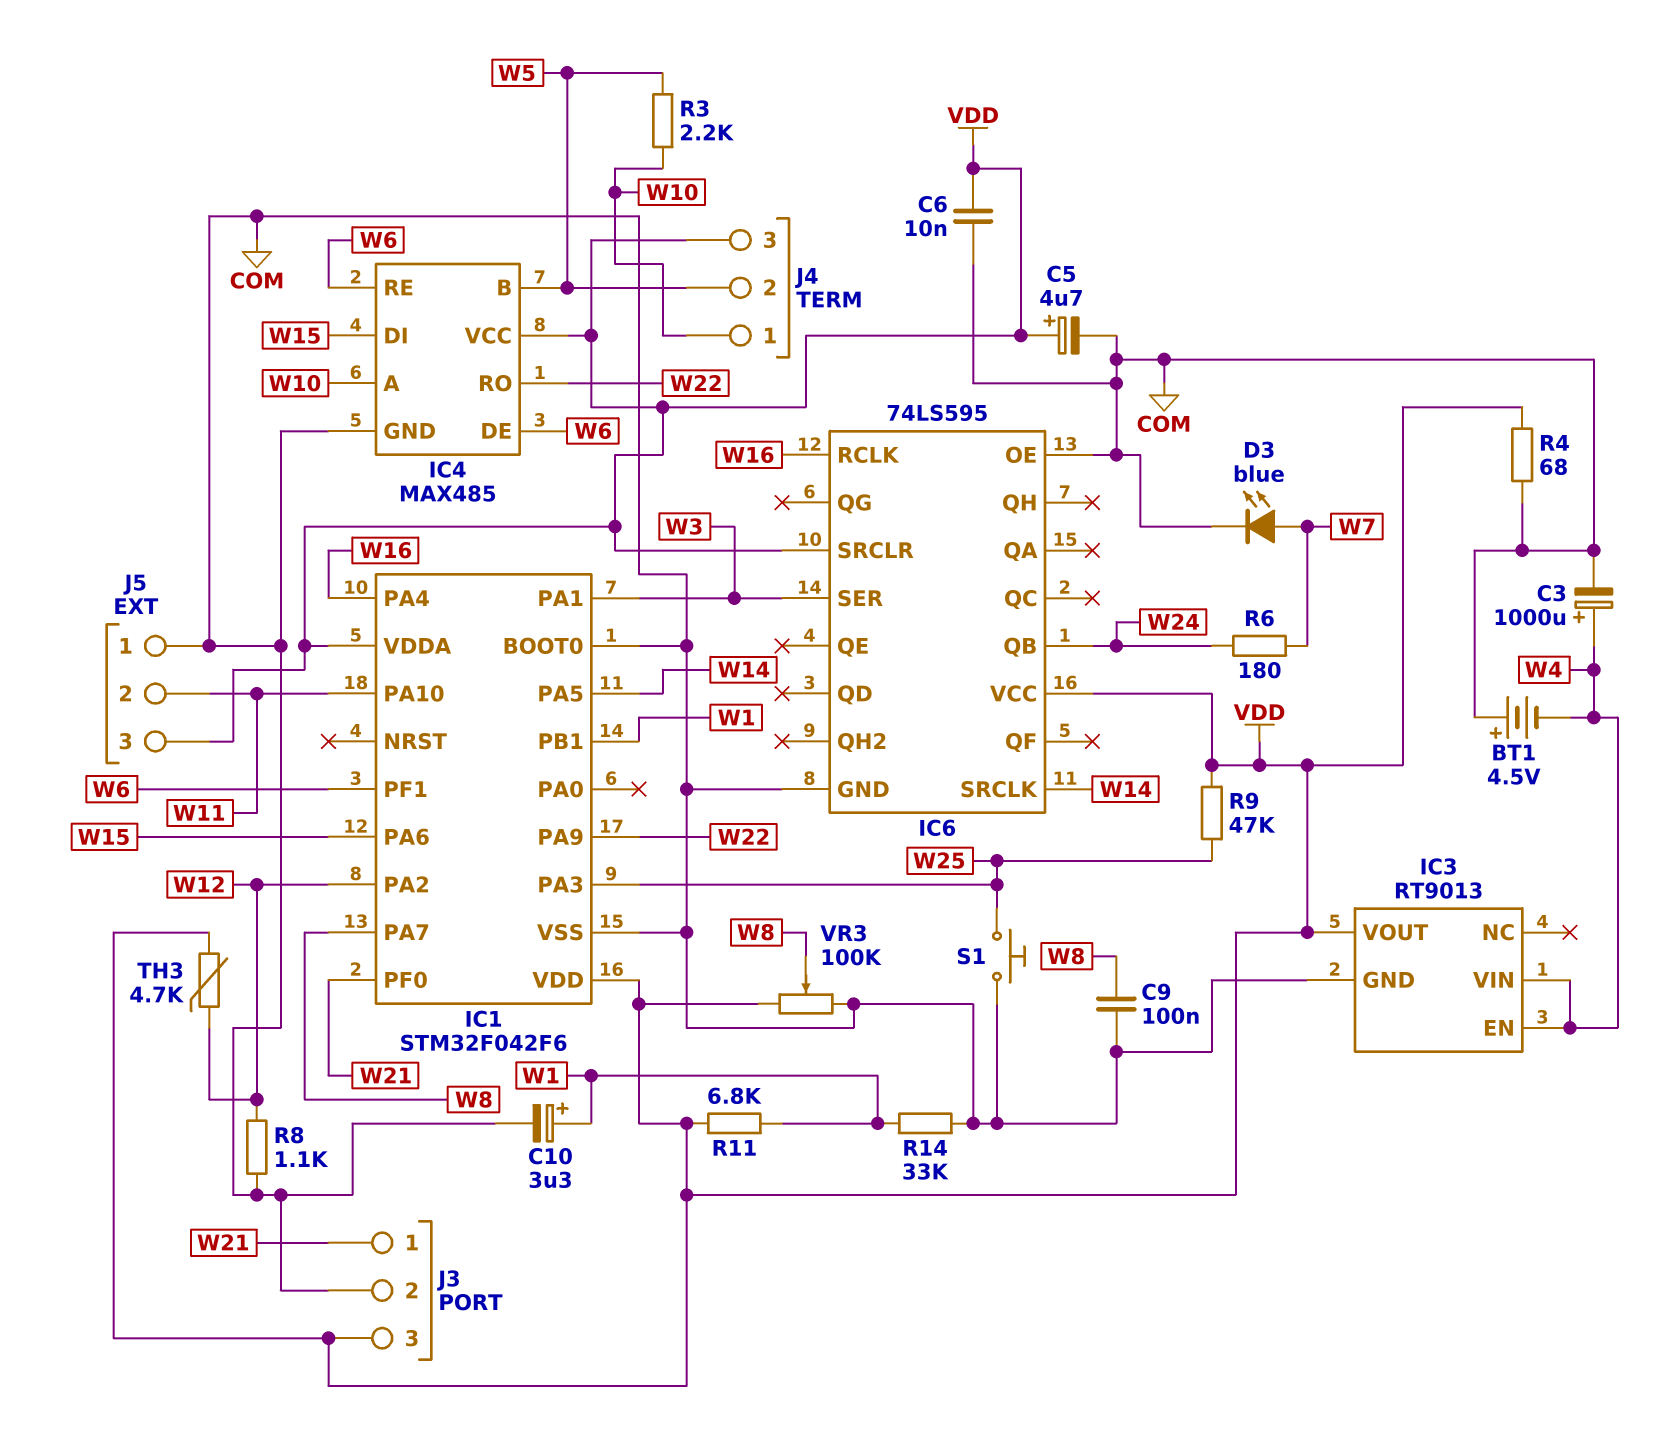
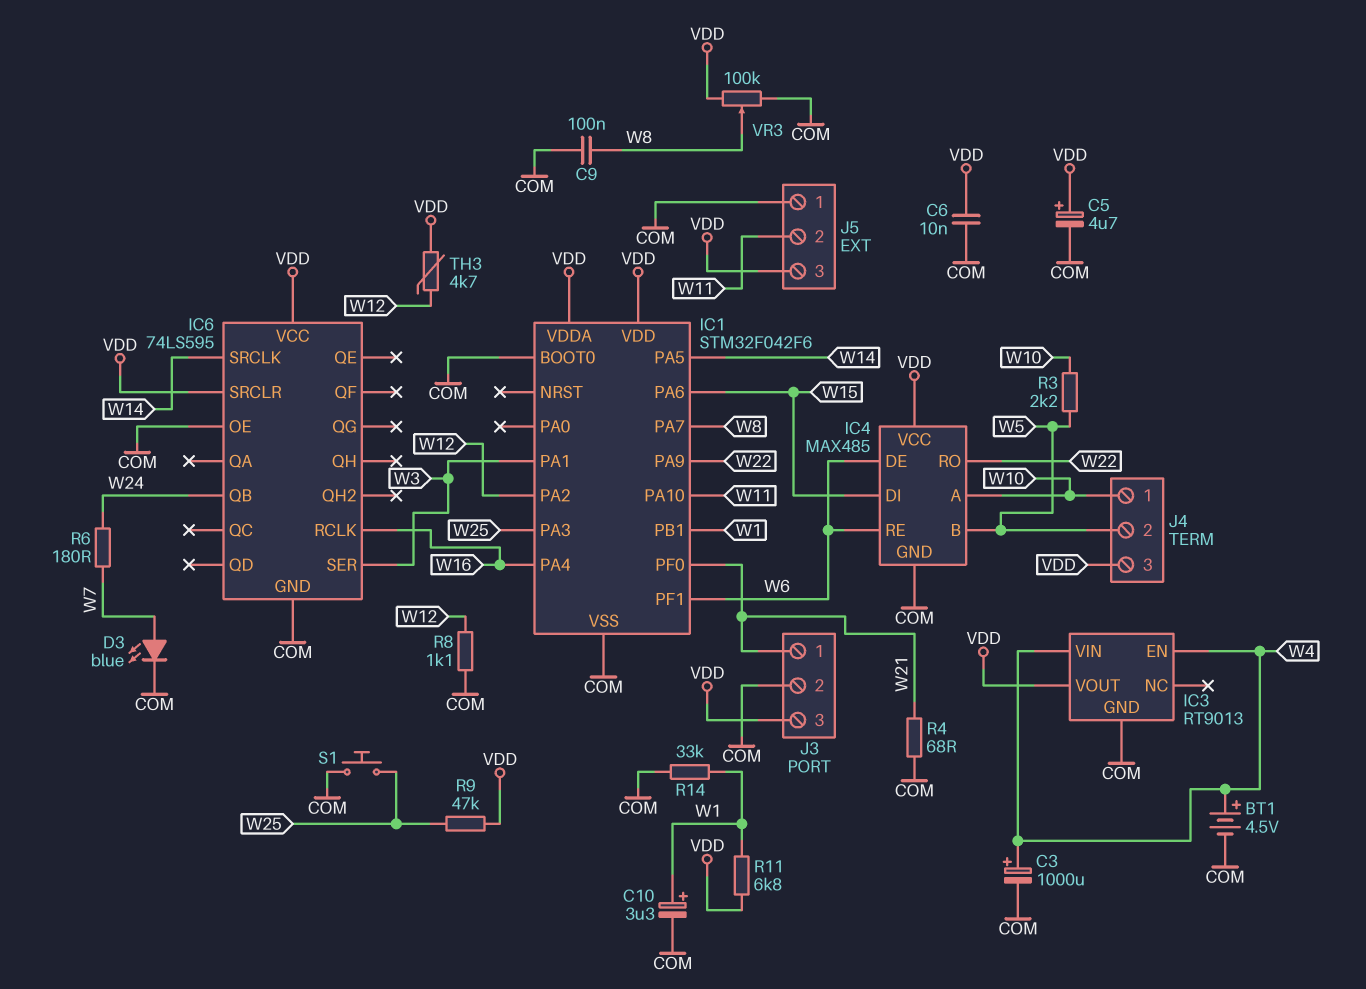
BT1: 4.5V (plus COM, minus W4) -> 4.5V (plus W4, minus COM)
R4: 68 (COM, VDD) -> 68 (COM, W21)

